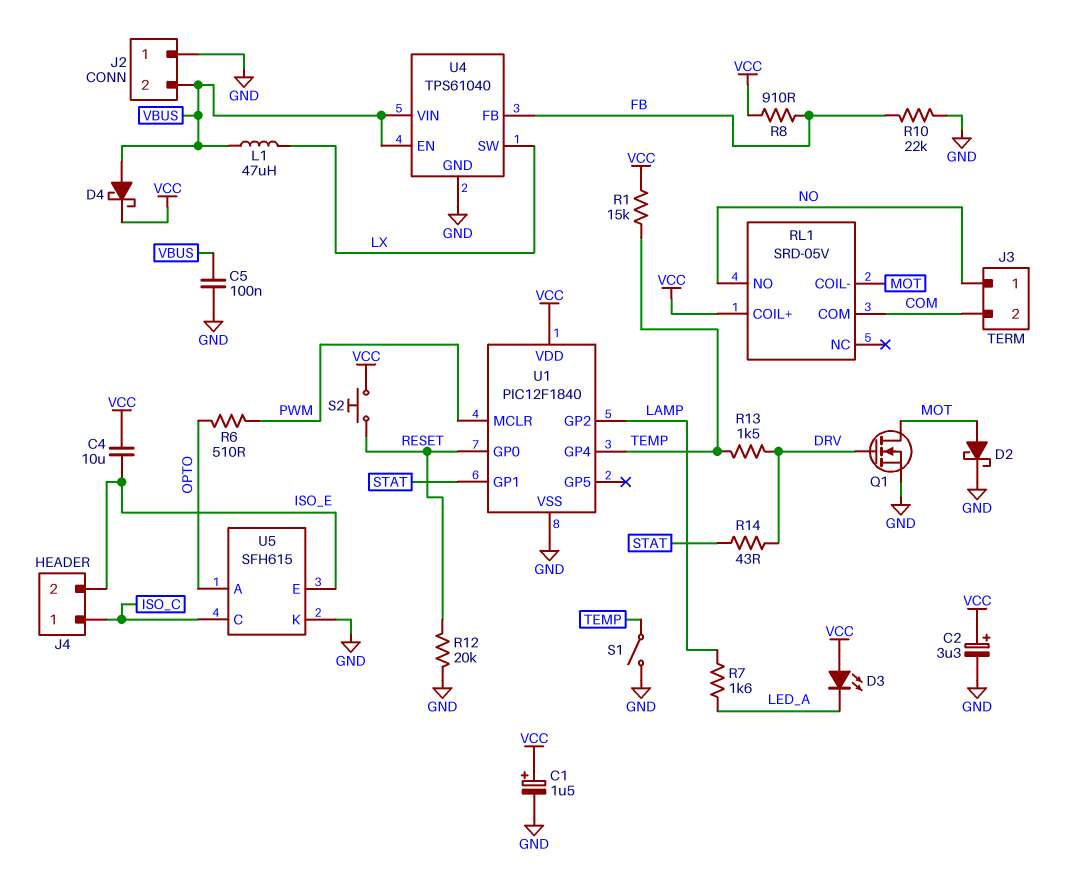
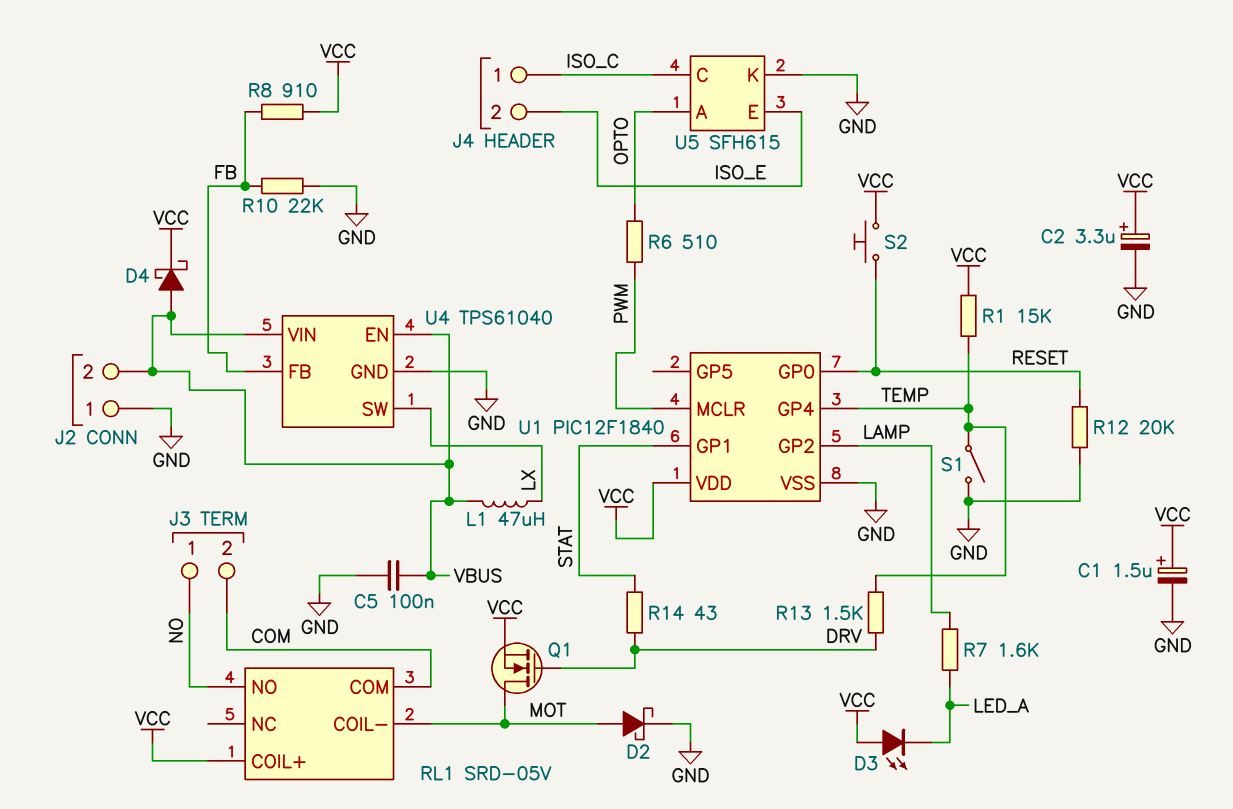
C4: 10uF (ISO_E, VCC) -> none
Q1: NMOS (G DRV, D MOT, S GND) -> NMOS (G DRV, D MOT, S VCC)

